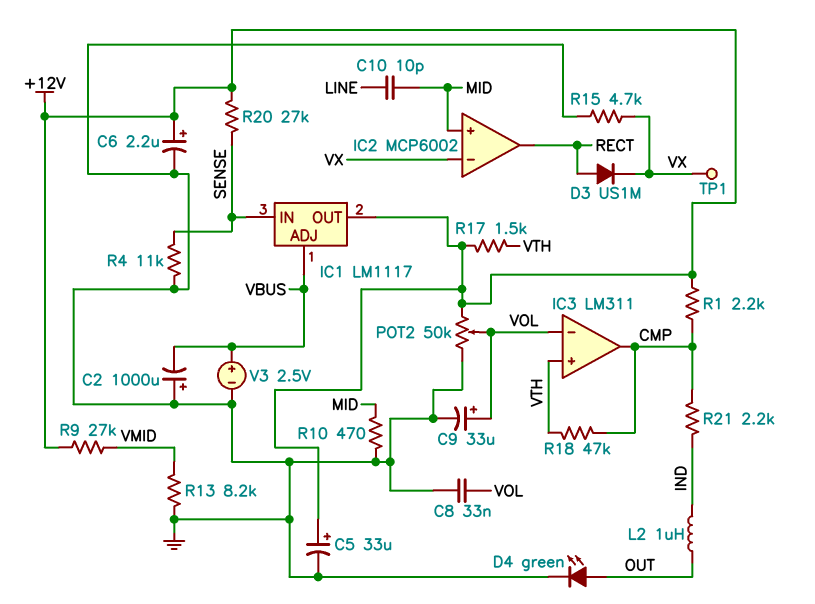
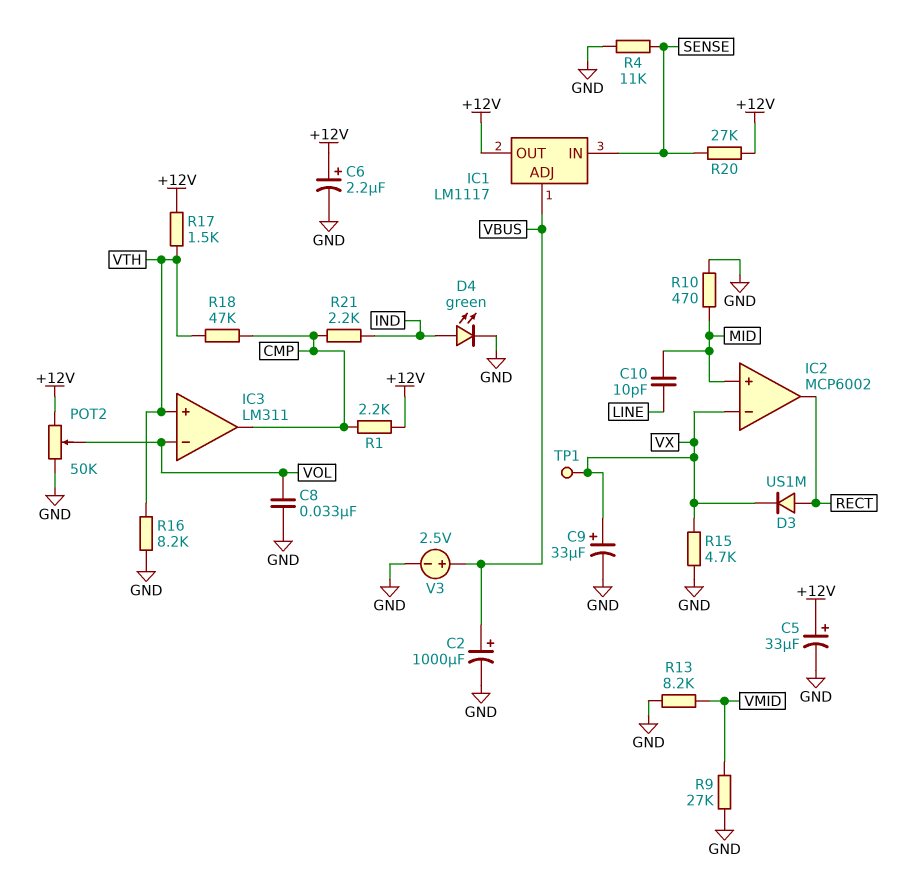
C2: 1000uF (plus GND, minus VBUS) -> 1000uF (plus VBUS, minus GND)
C9: 33uF (plus VOL, minus GND) -> 33uF (plus VX, minus GND)
D4: LED green (A OUT, K GND) -> LED green (A IND, K GND)
L2: 1uH (IND, OUT) -> none
R9: 27k (+12V, VMID) -> 27k (GND, VMID)
R16: none -> 8.2k (GND, VTH)

